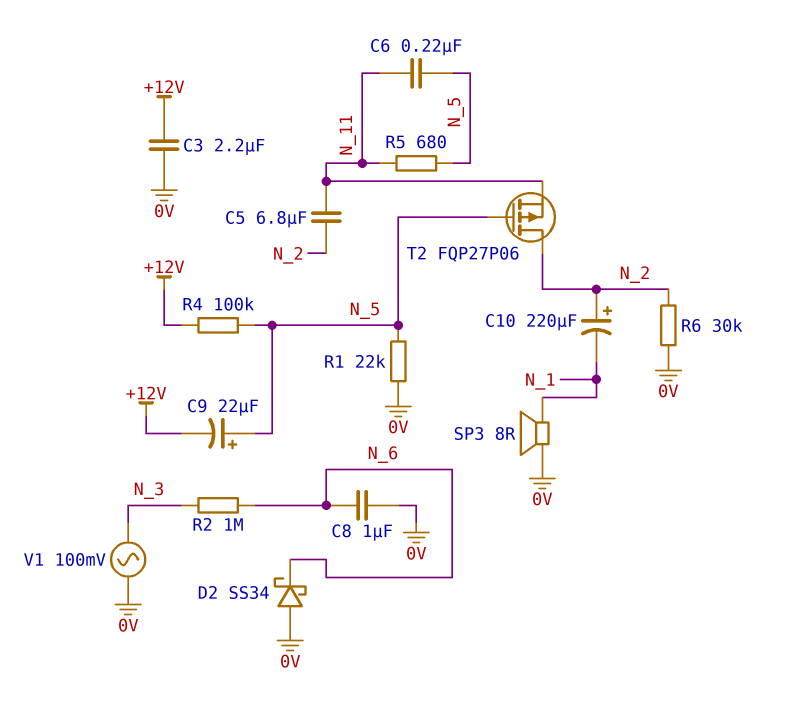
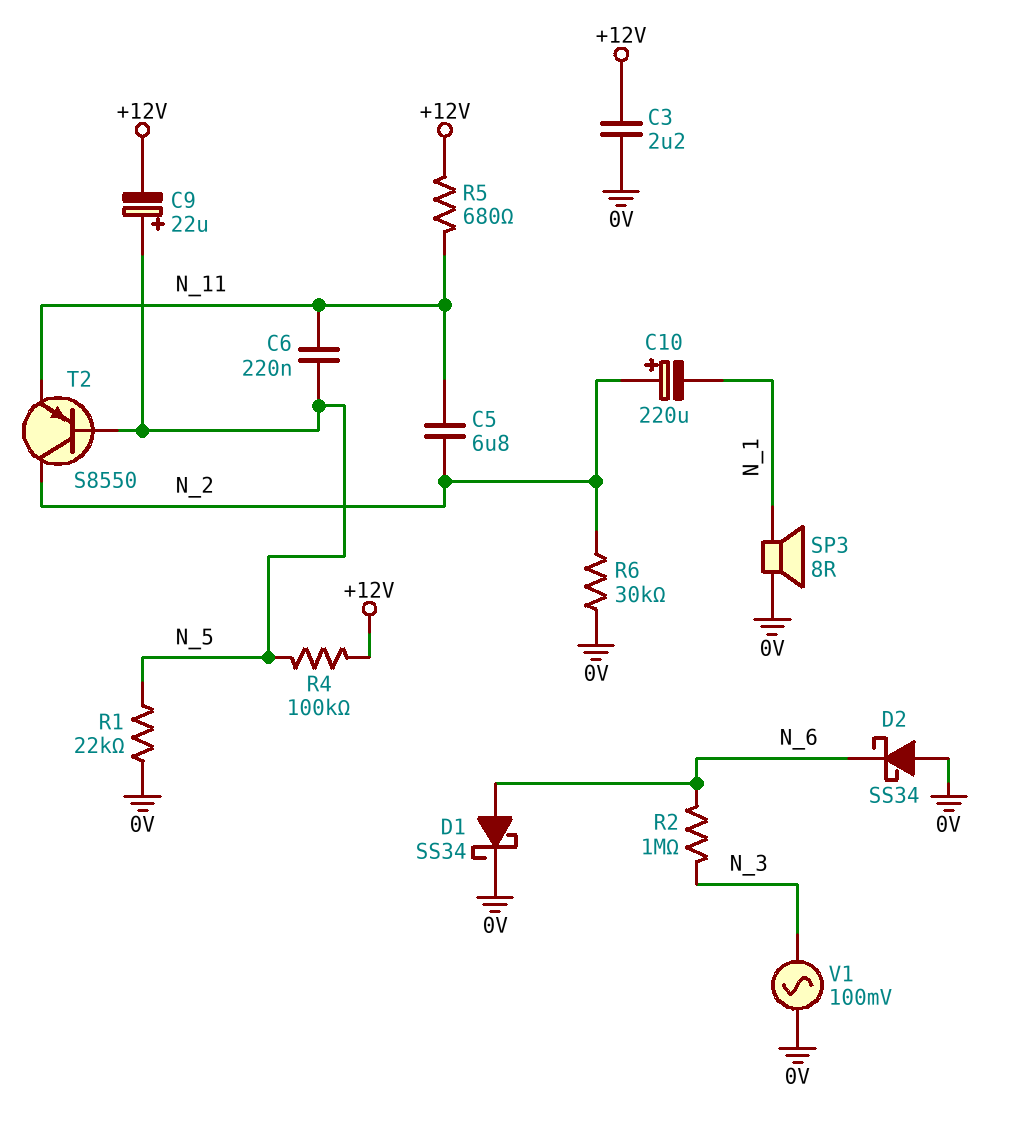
C8: 1uF (0V, N_6) -> none
D1: none -> schottky SS34 (A N_6, K 0V)
R5: 680 (N_5, N_11) -> 680 (+12V, N_11)
T2: PMOS FQP27P06 (G N_5, D N_2, S N_11) -> PNP S8550 (B N_5, C N_2, E N_11)

